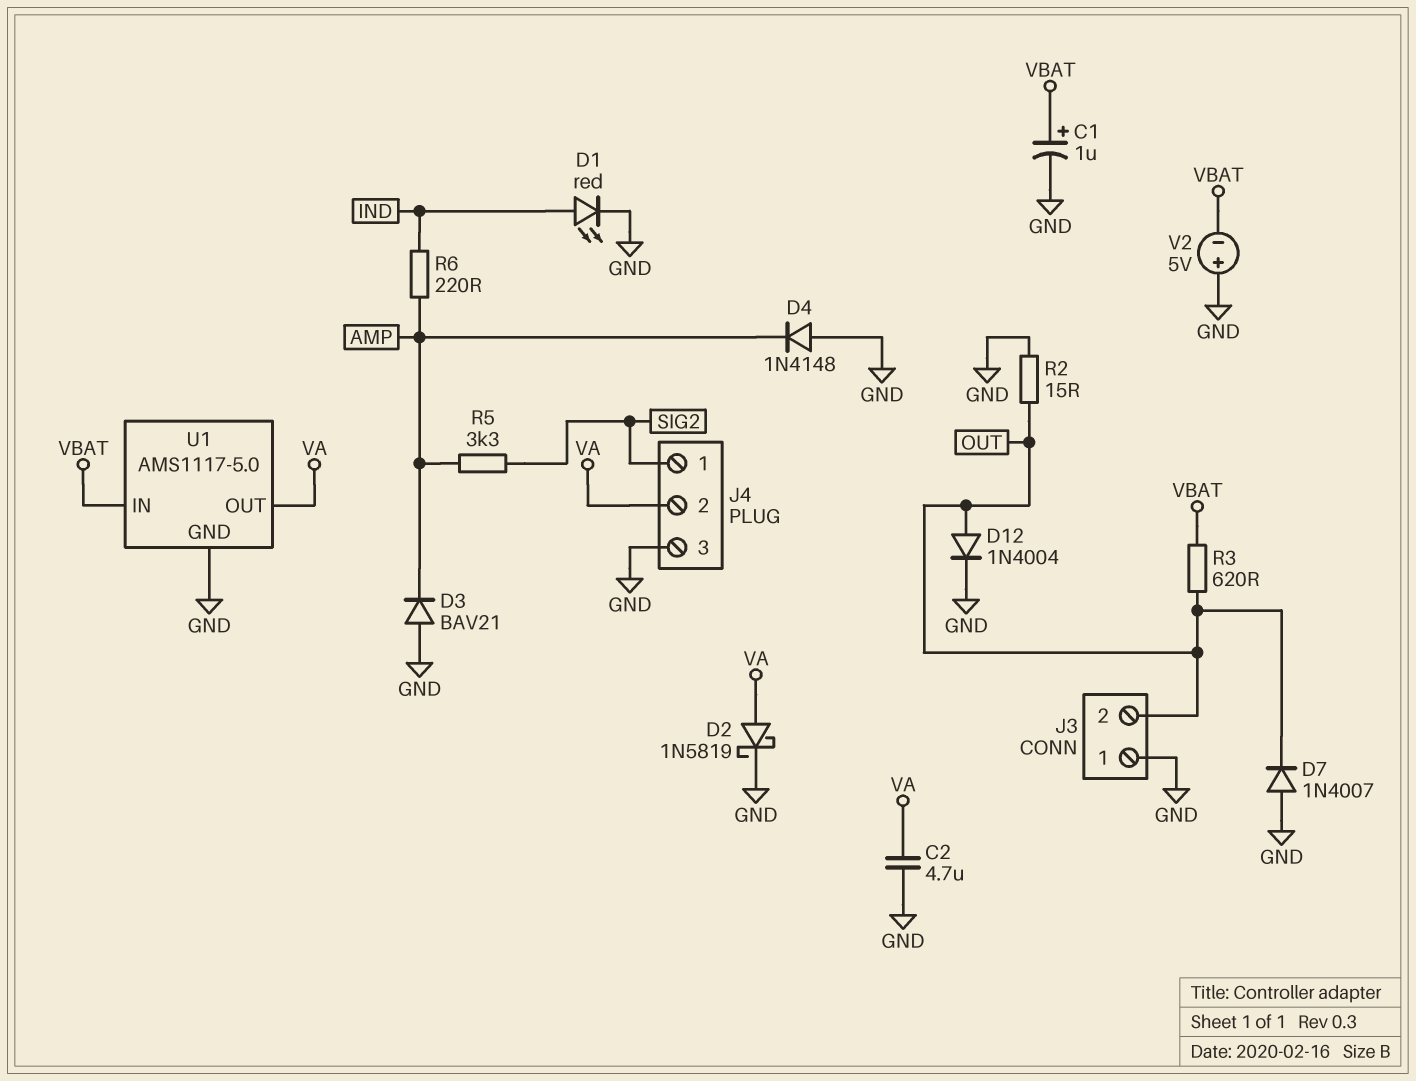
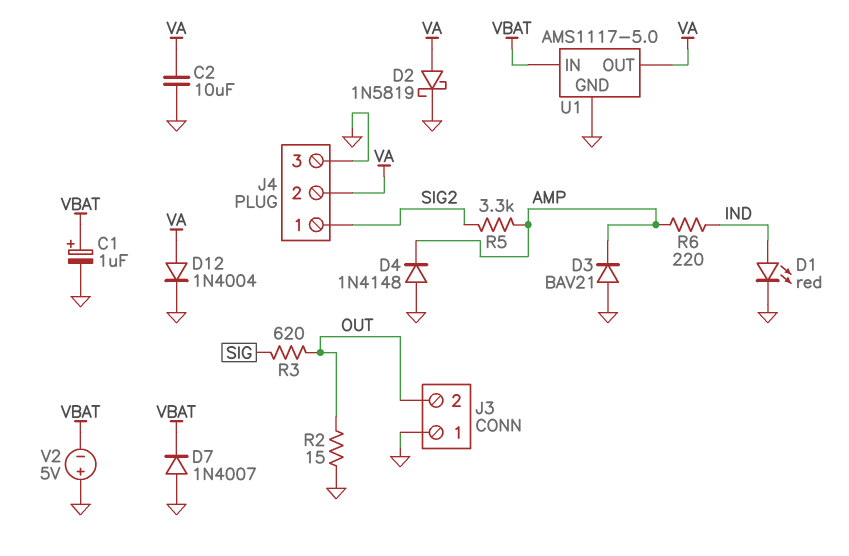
C2: 4.7uF (GND, VA) -> 10uF (GND, VA)
D7: diode 1N4007 (A GND, K OUT) -> diode 1N4007 (A GND, K VBAT)
D12: diode 1N4004 (A OUT, K GND) -> diode 1N4004 (A VA, K GND)
R3: 620 (OUT, VBAT) -> 620 (OUT, SIG)

